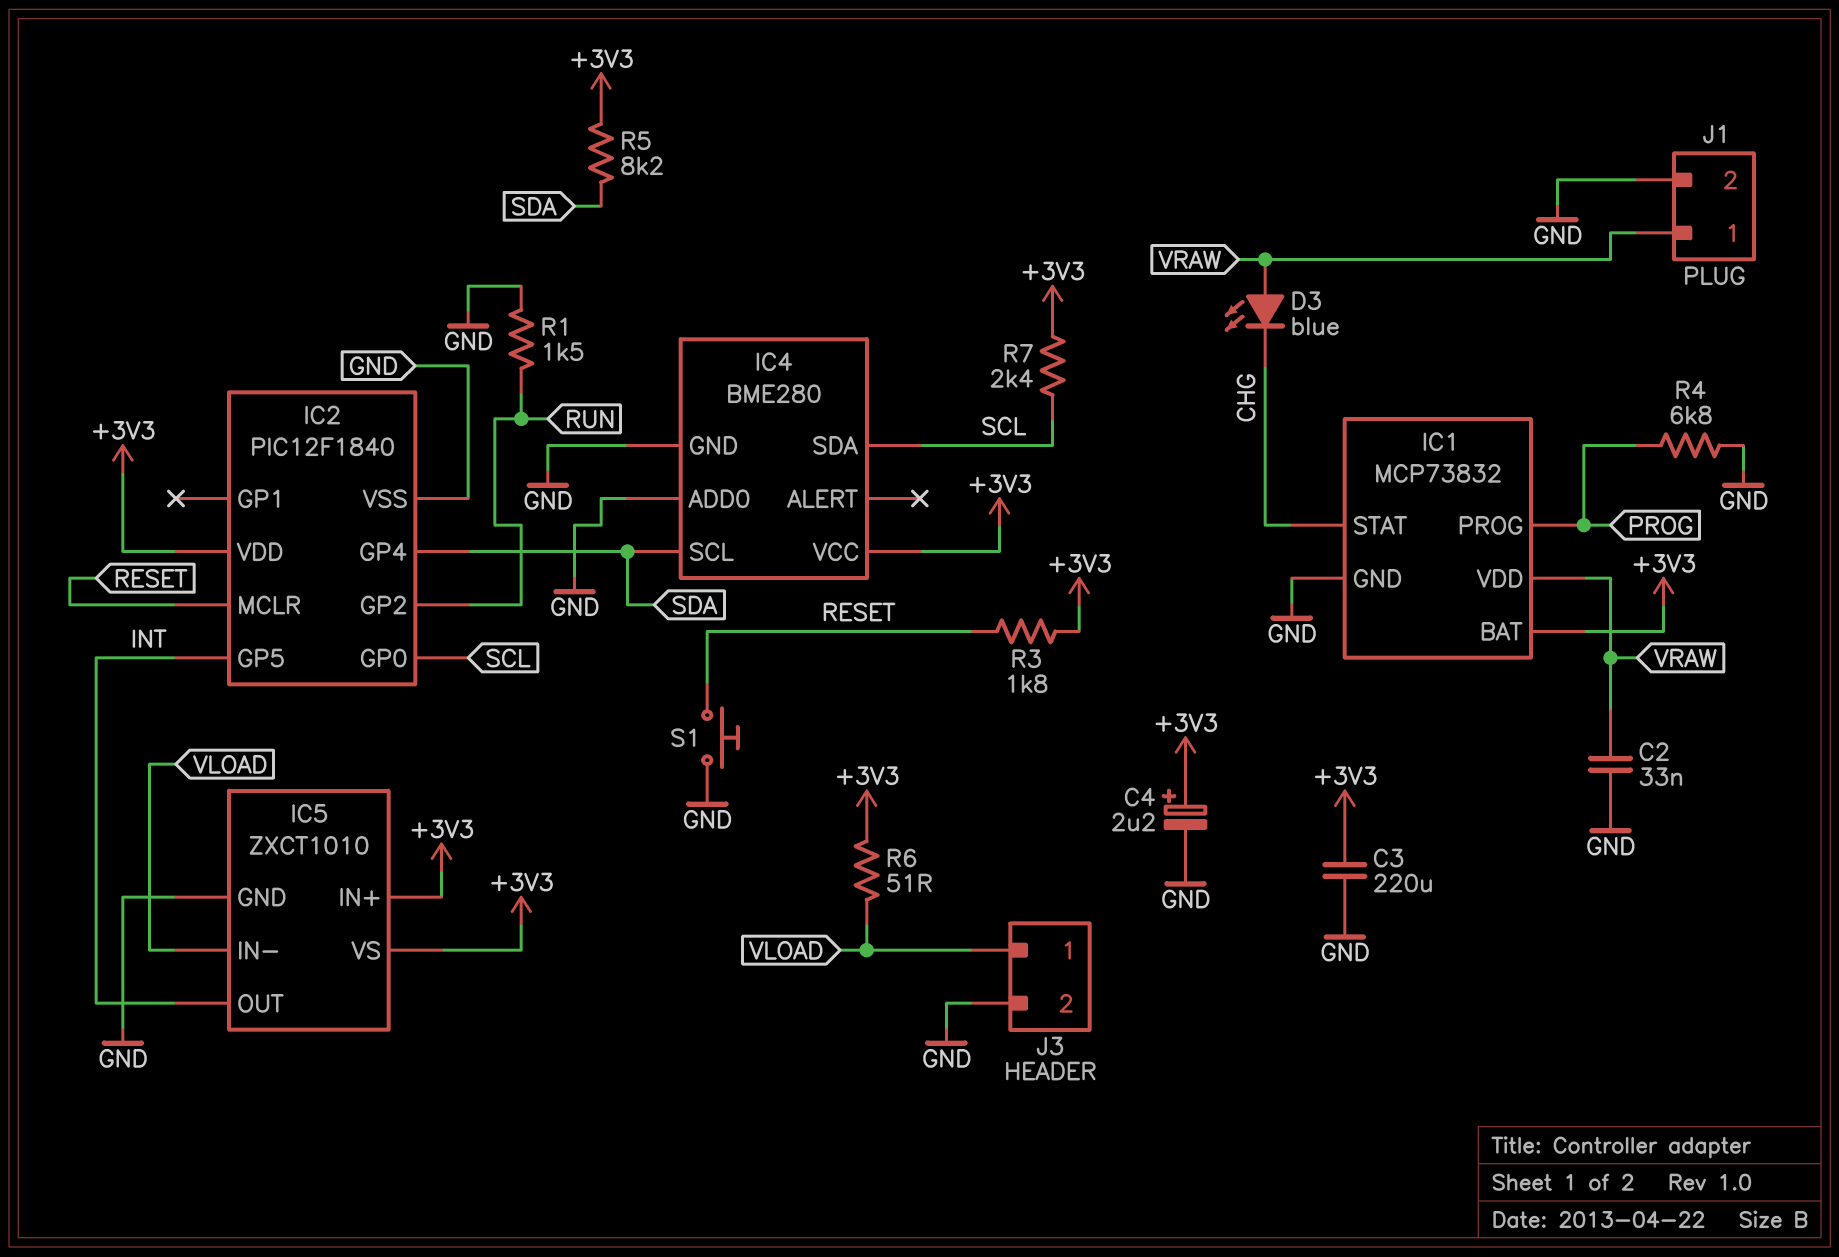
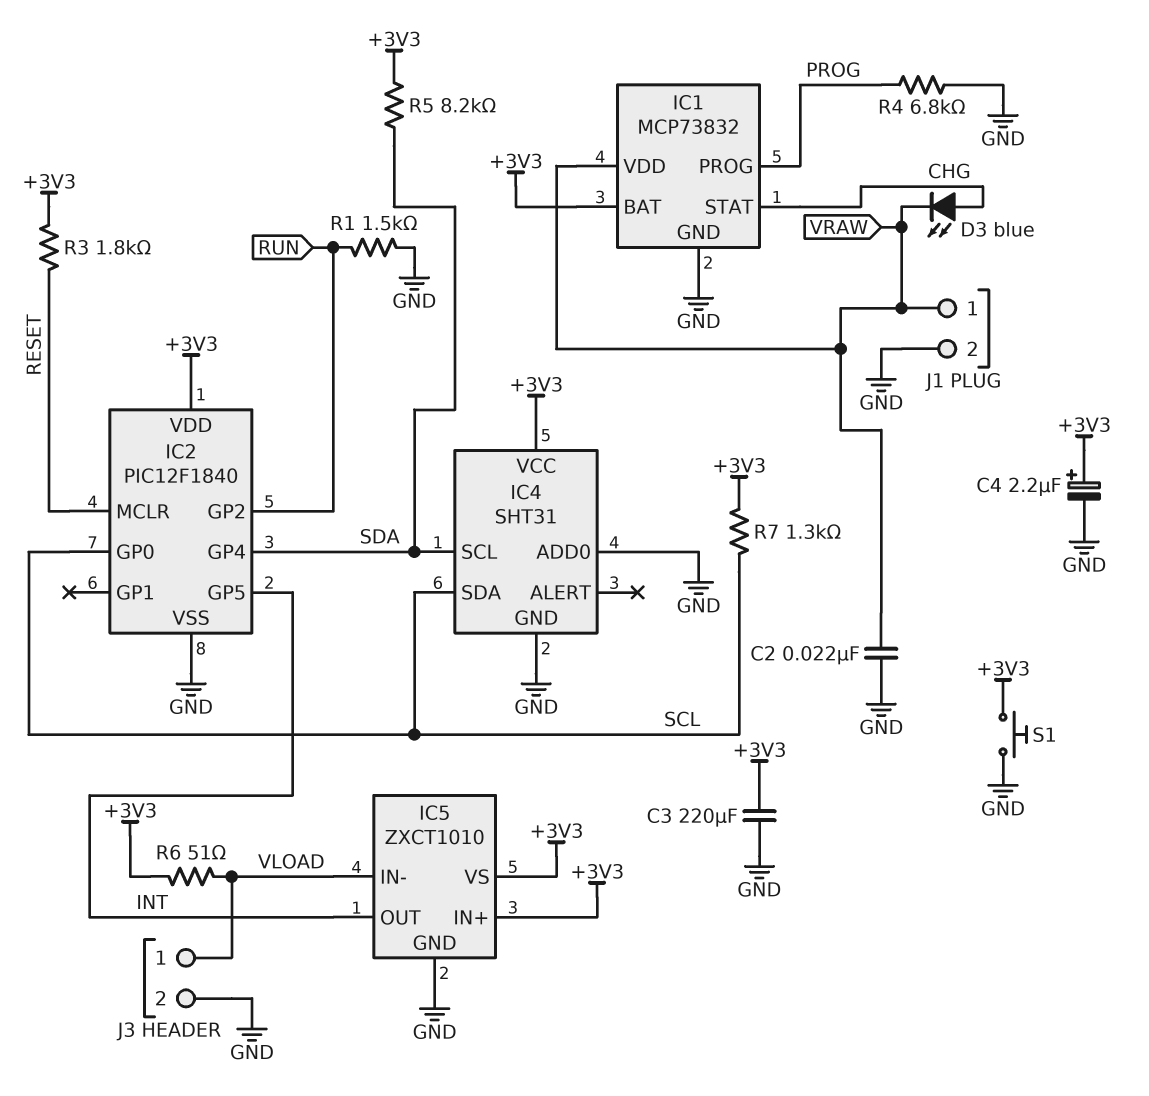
C2: 33nF (GND, VRAW) -> 22nF (GND, VRAW)
D3: LED blue (A VRAW, K CHG) -> LED blue (A CHG, K VRAW)
IC4: BME280 -> SHT31
R7: 2.4k (+3V3, SCL) -> 1.3k (+3V3, SCL)
S1: button (GND, RESET) -> button (+3V3, GND)

